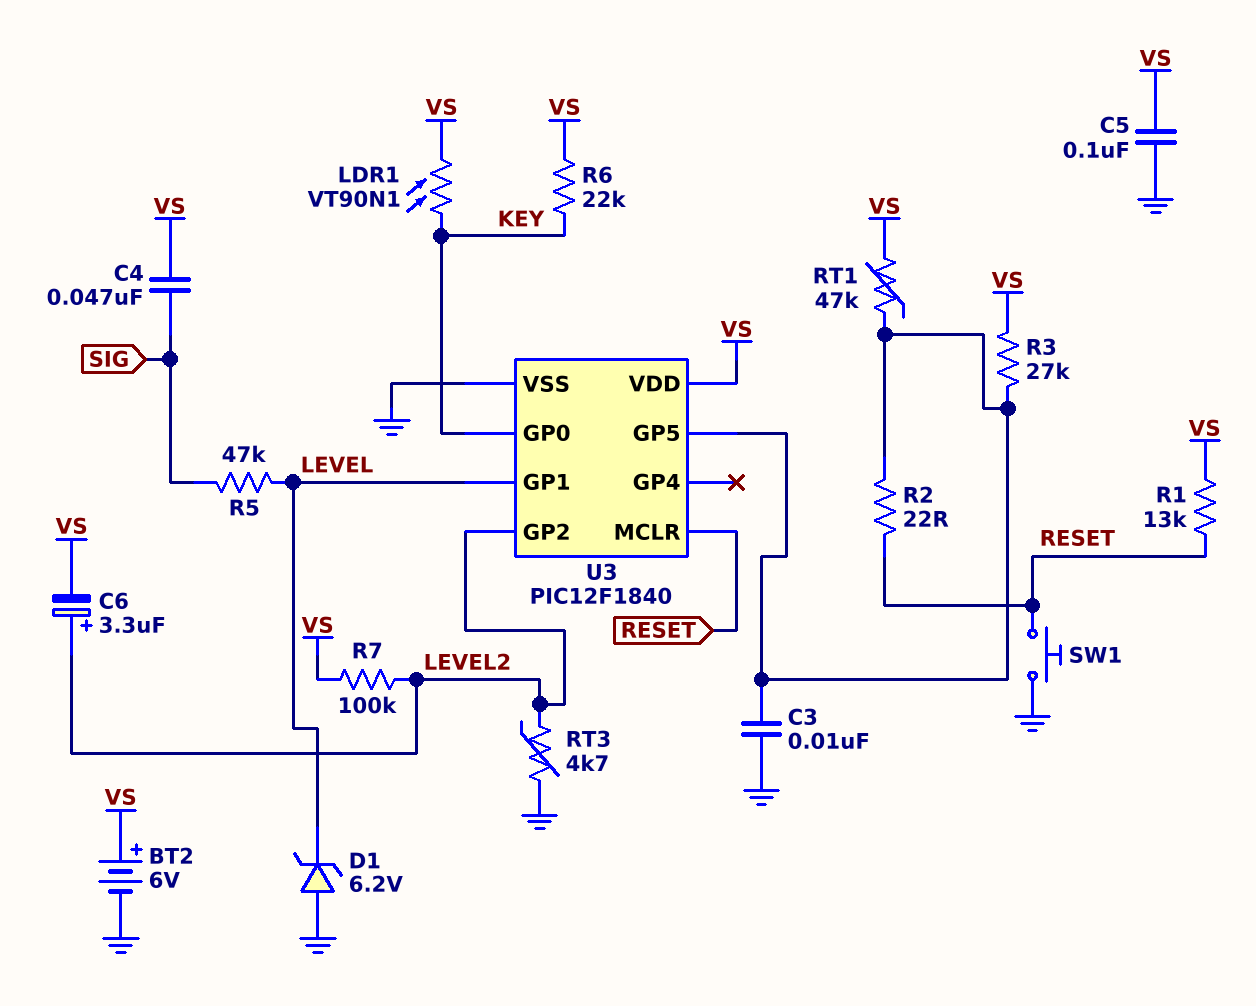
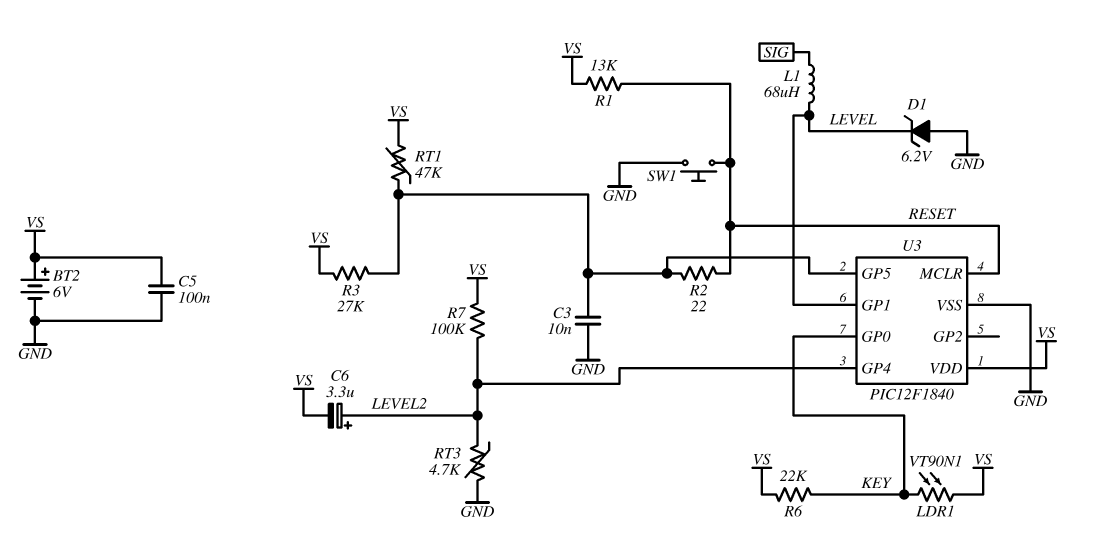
C4: 47nF (SIG, VS) -> none
L1: none -> 68uH (LEVEL, SIG)
R5: 47k (LEVEL, SIG) -> none
U3 pin GP2: LEVEL2 -> none
U3 pin GP4: none -> LEVEL2

